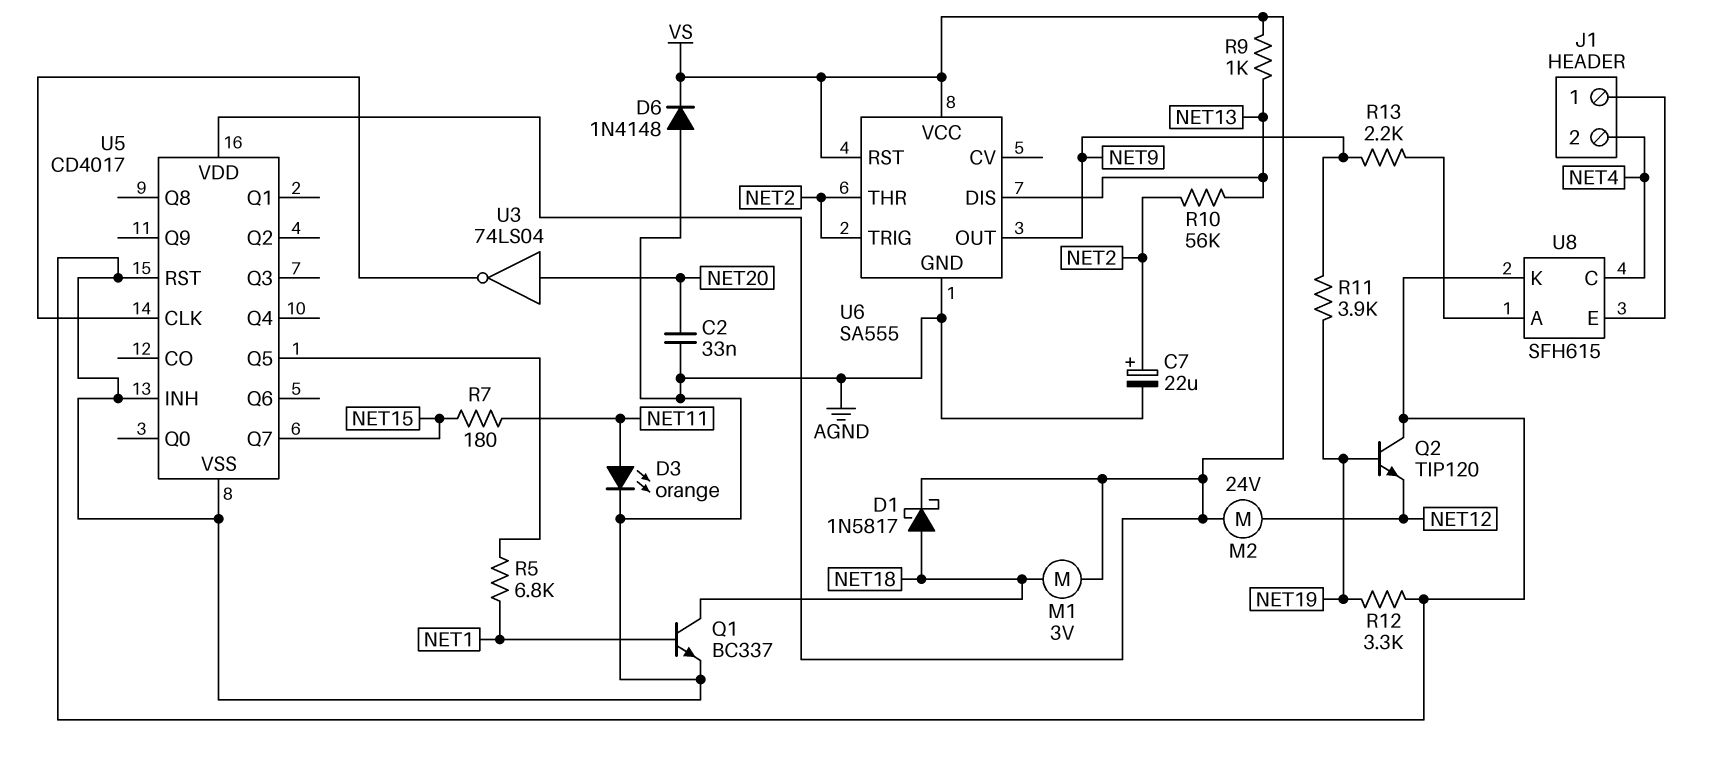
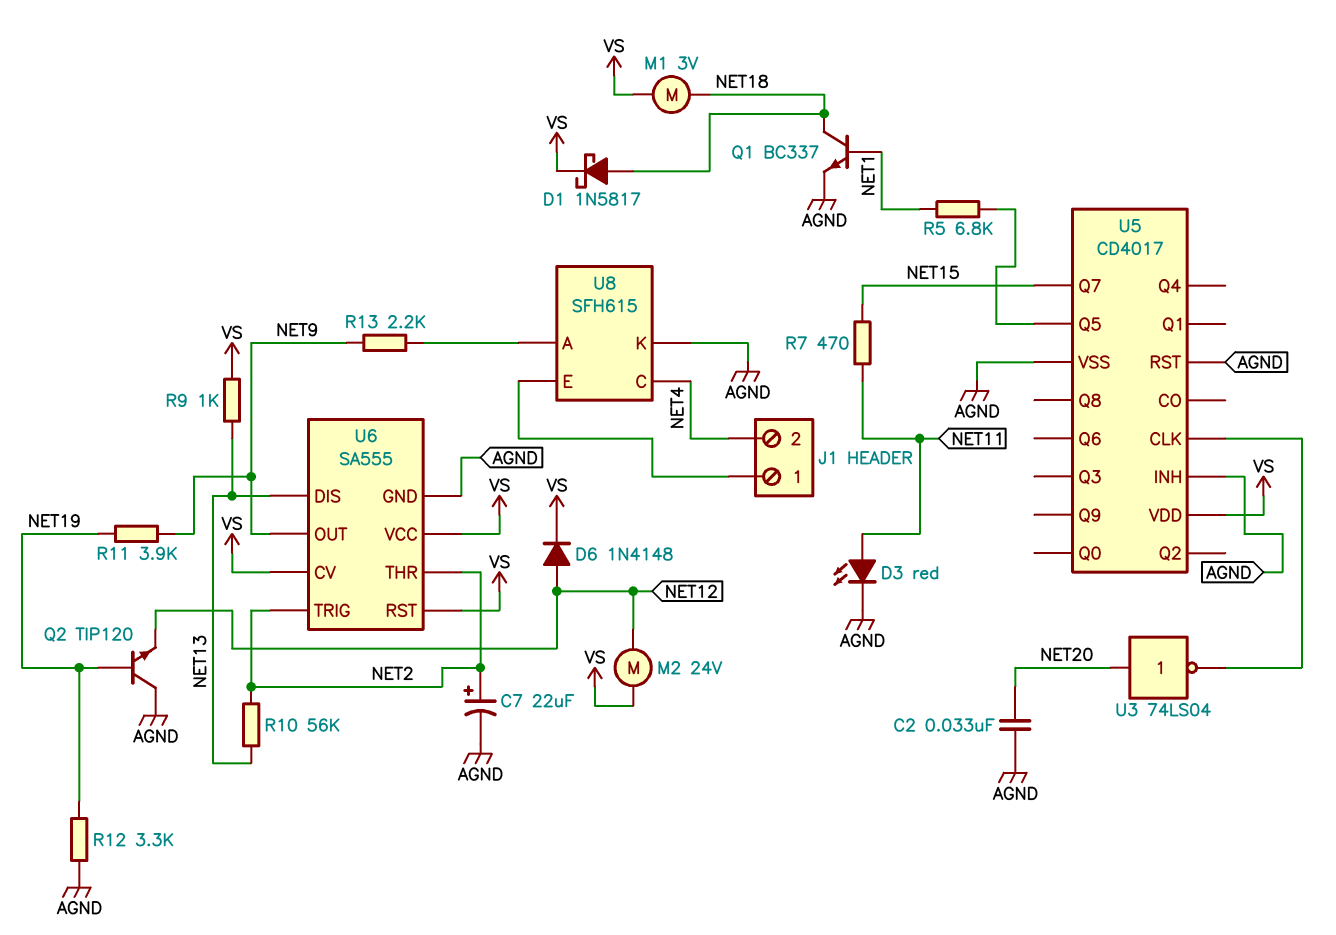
D3: LED orange (A NET11, K AGND) -> LED red (A NET11, K AGND)
D6: diode 1N4148 (A AGND, K VS) -> diode 1N4148 (A NET12, K VS)
R7: 180 (NET11, NET15) -> 470 (NET11, NET15)
U6 pin CV: none -> VS

